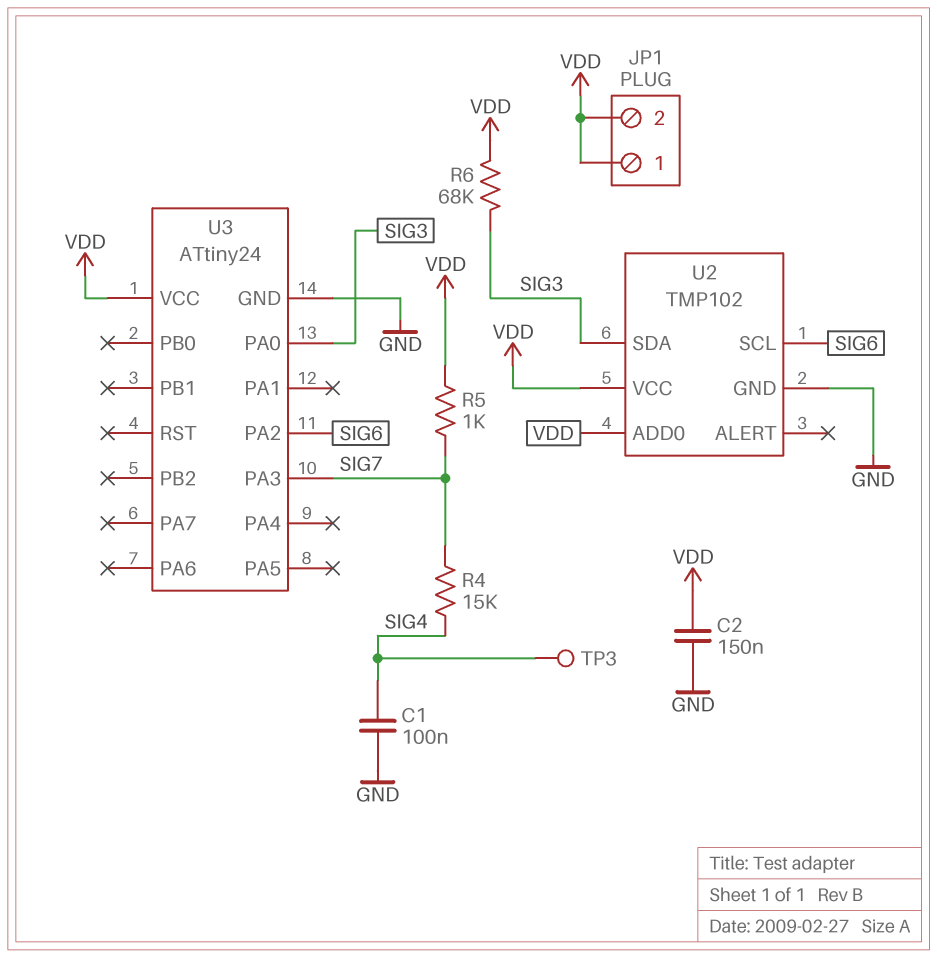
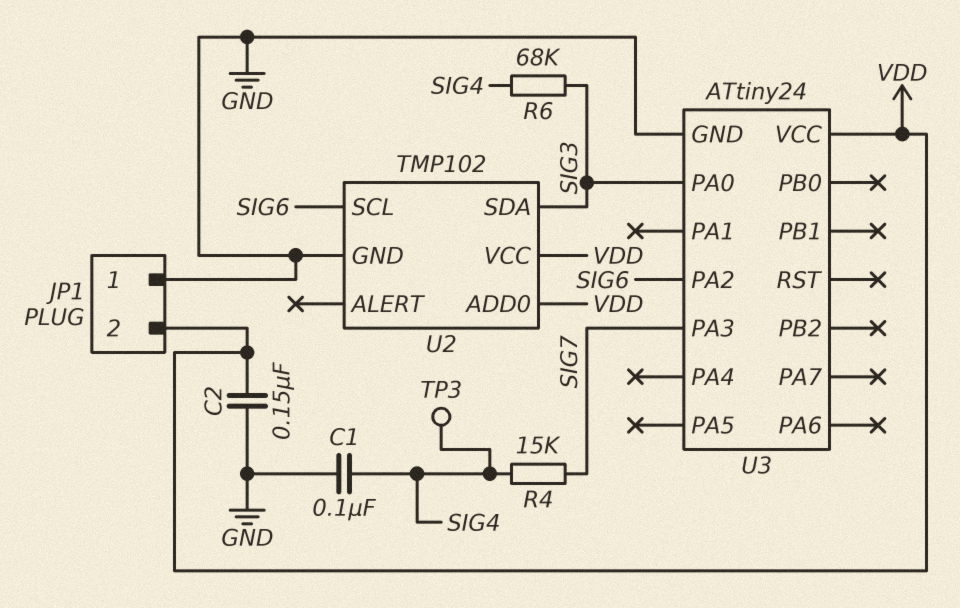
JP1 pin 1: VDD -> GND
R5: 1k (SIG7, VDD) -> none
R6: 68k (SIG3, VDD) -> 68k (SIG3, SIG4)

